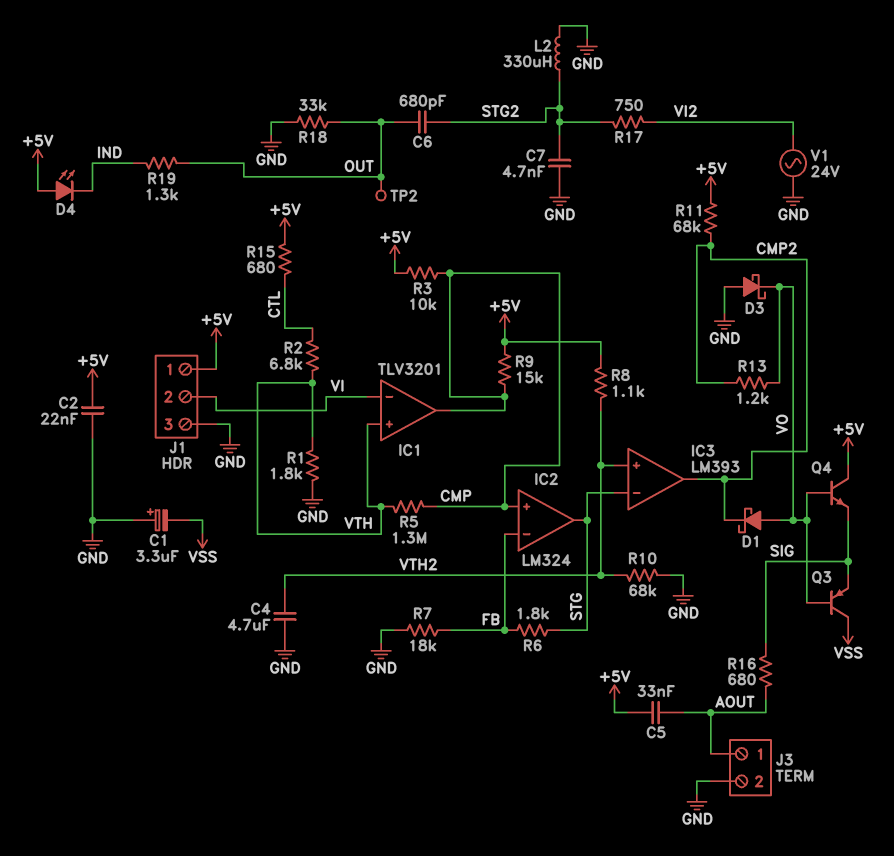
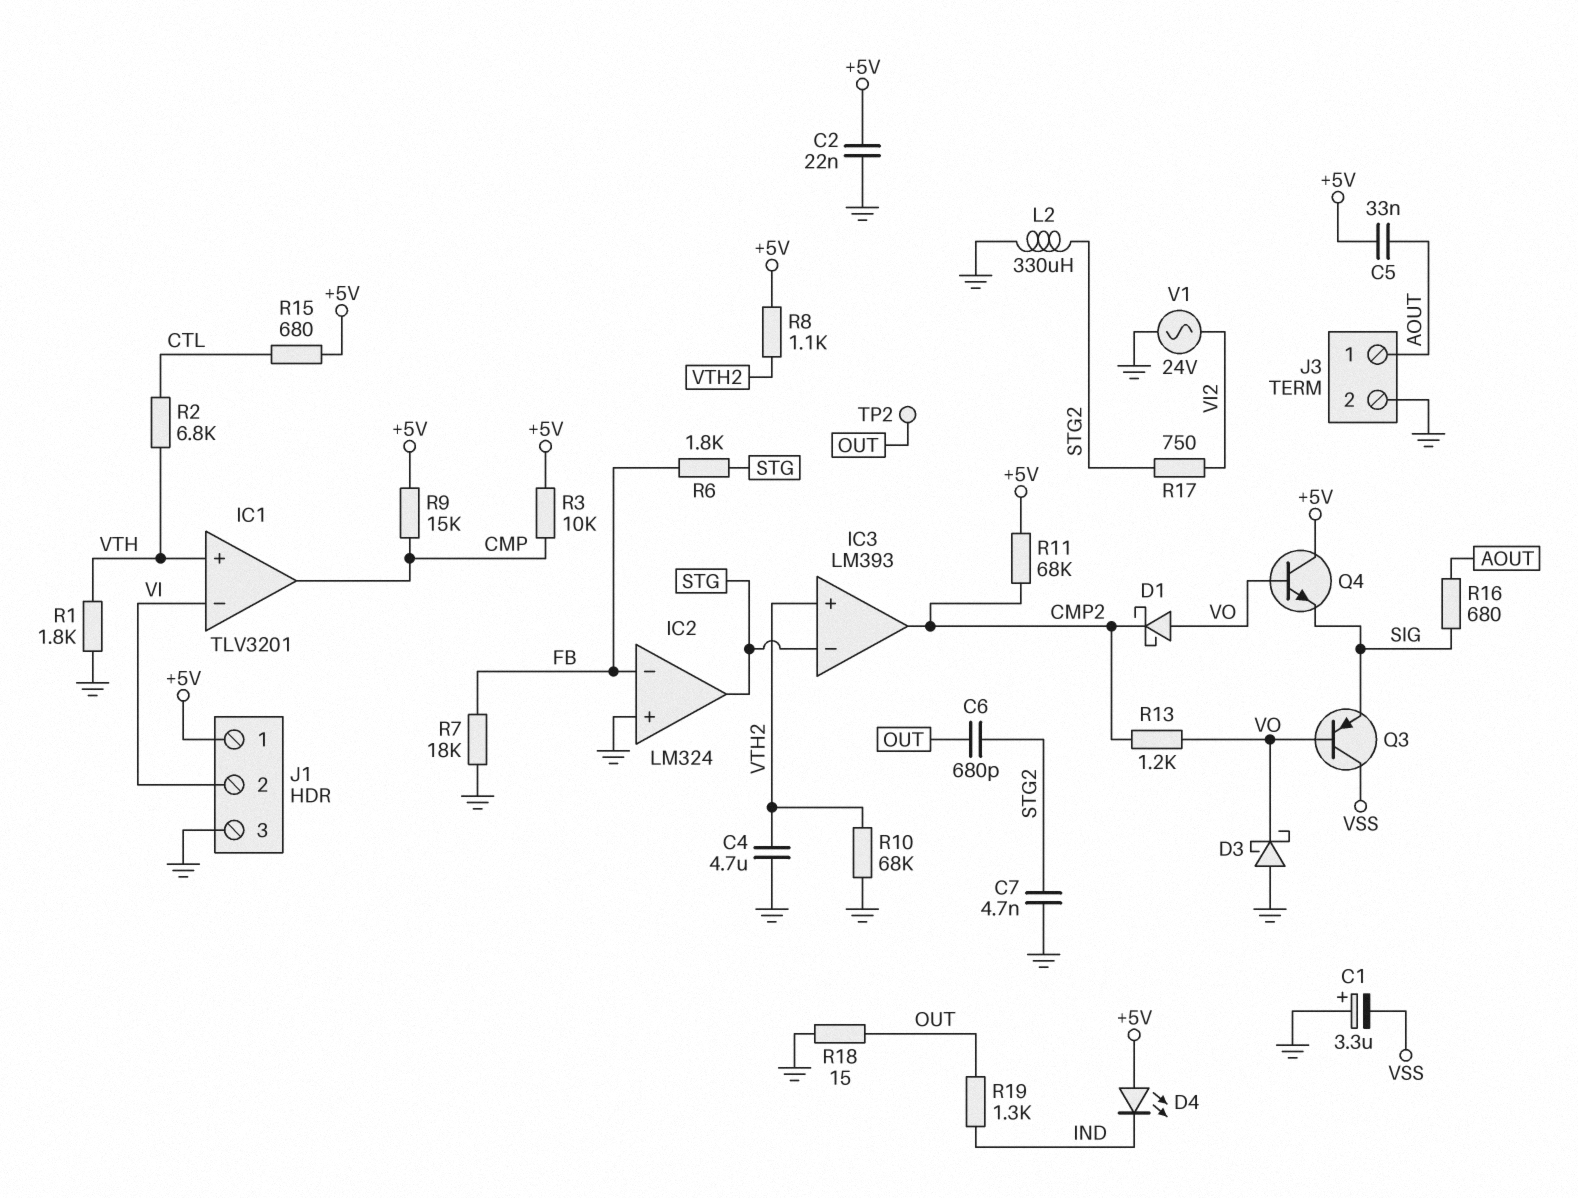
IC2 pin in+: CMP -> GND
R5: 1.3M (CMP, VTH) -> none
R18: 33k (GND, OUT) -> 15 (GND, OUT)

